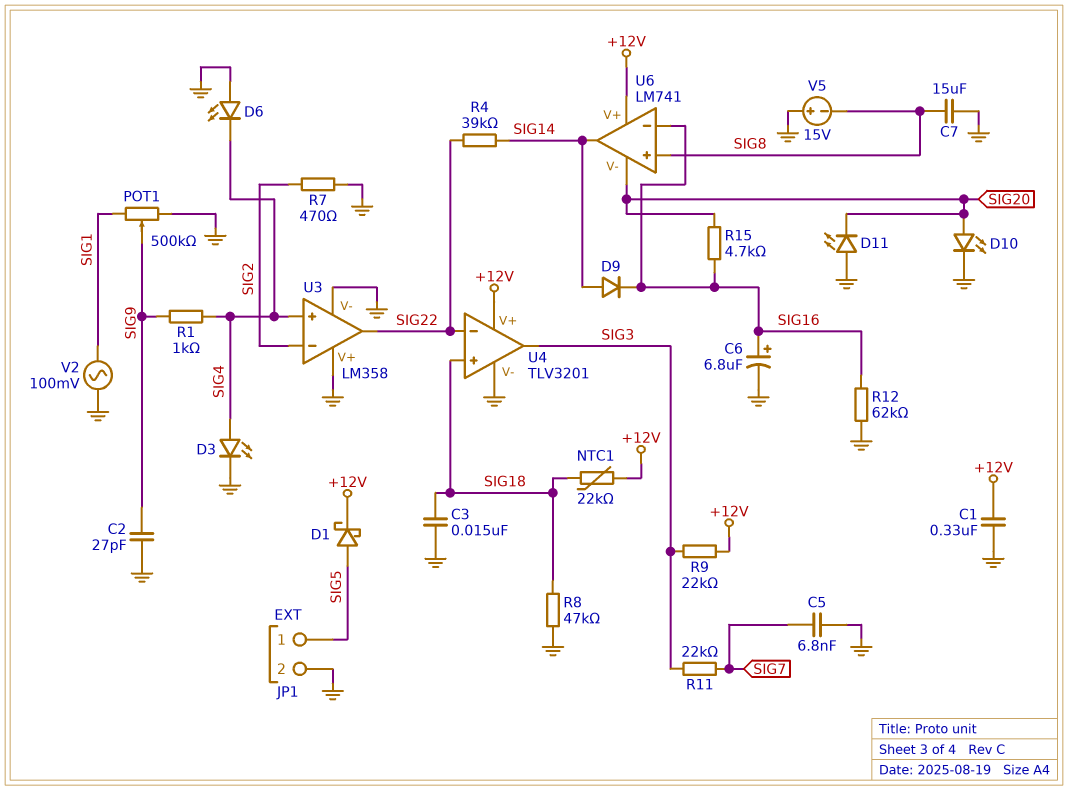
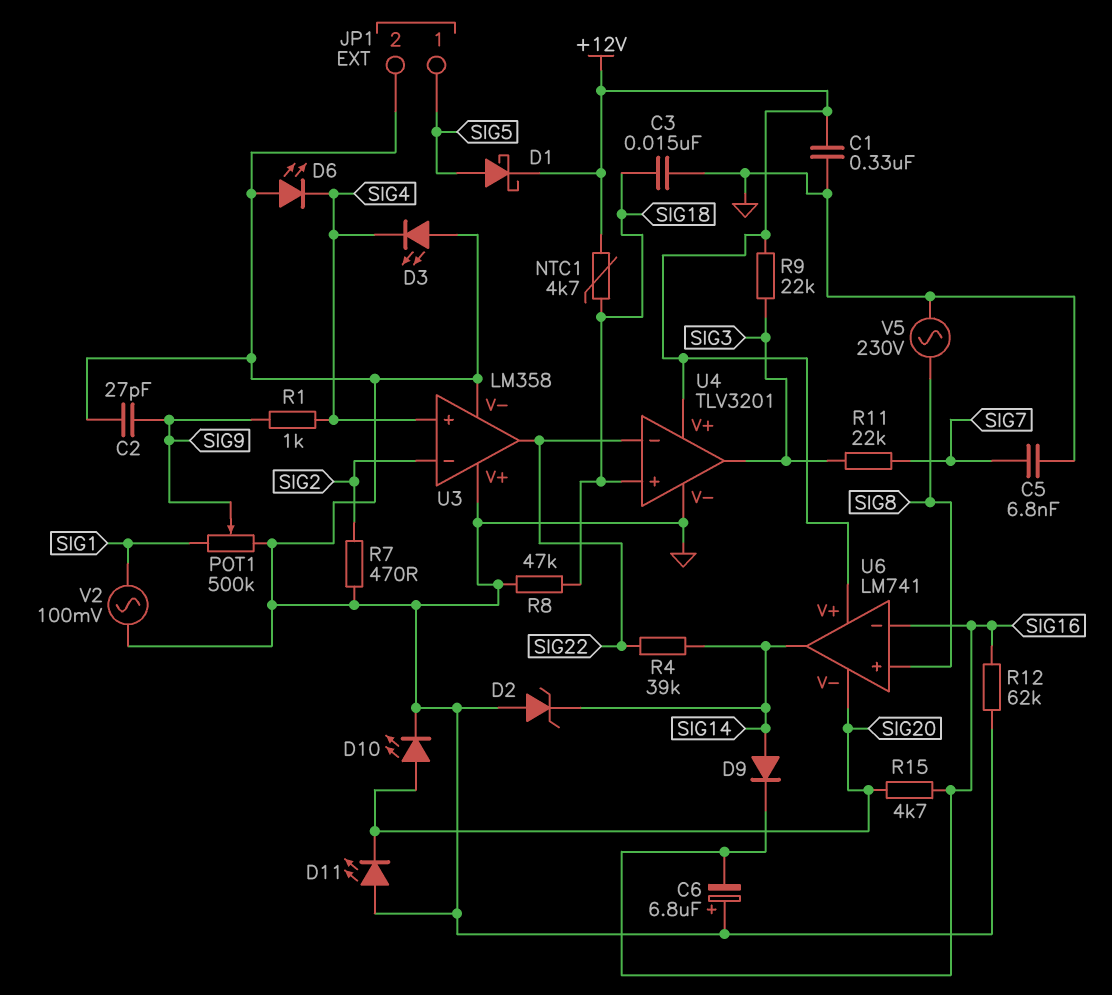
C6: 6.8uF (plus SIG16, minus GND) -> 6.8uF (plus GND, minus SIG16)
C7: 15uF (GND, SIG8) -> none
D2: none -> zener (A GND, K SIG14)
D3: LED (A SIG4, K GND) -> LED (A GND, K SIG4)
NTC1: 22k (+12V, SIG18) -> 4.7k (+12V, SIG18)
V5: 15V (plus GND, minus SIG8) -> AC 230V (GND, SIG8)

